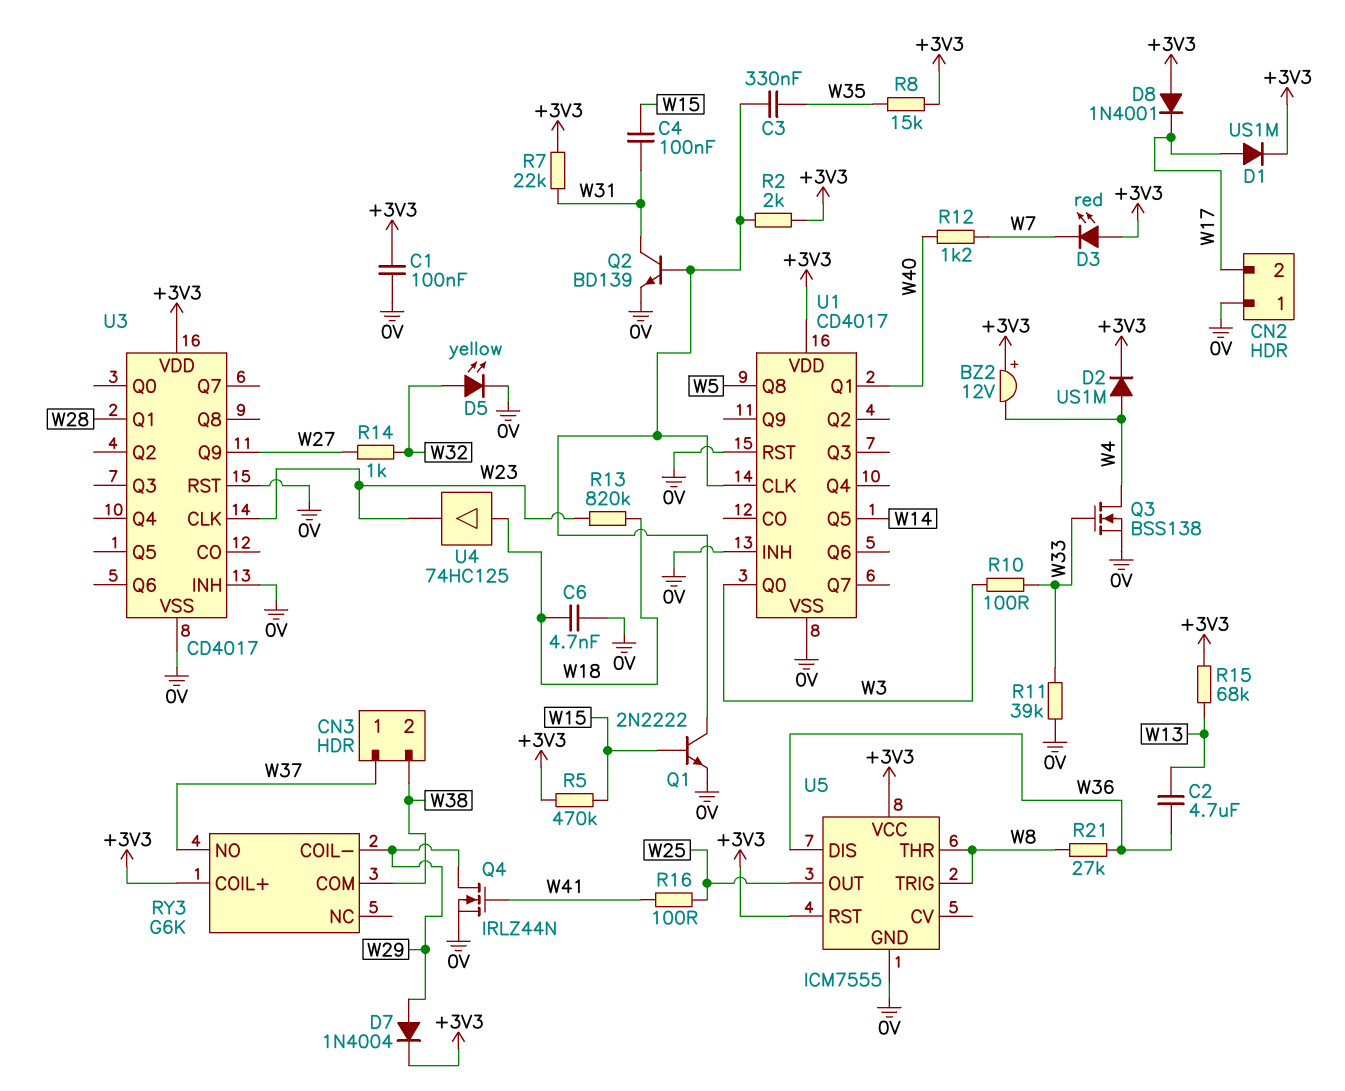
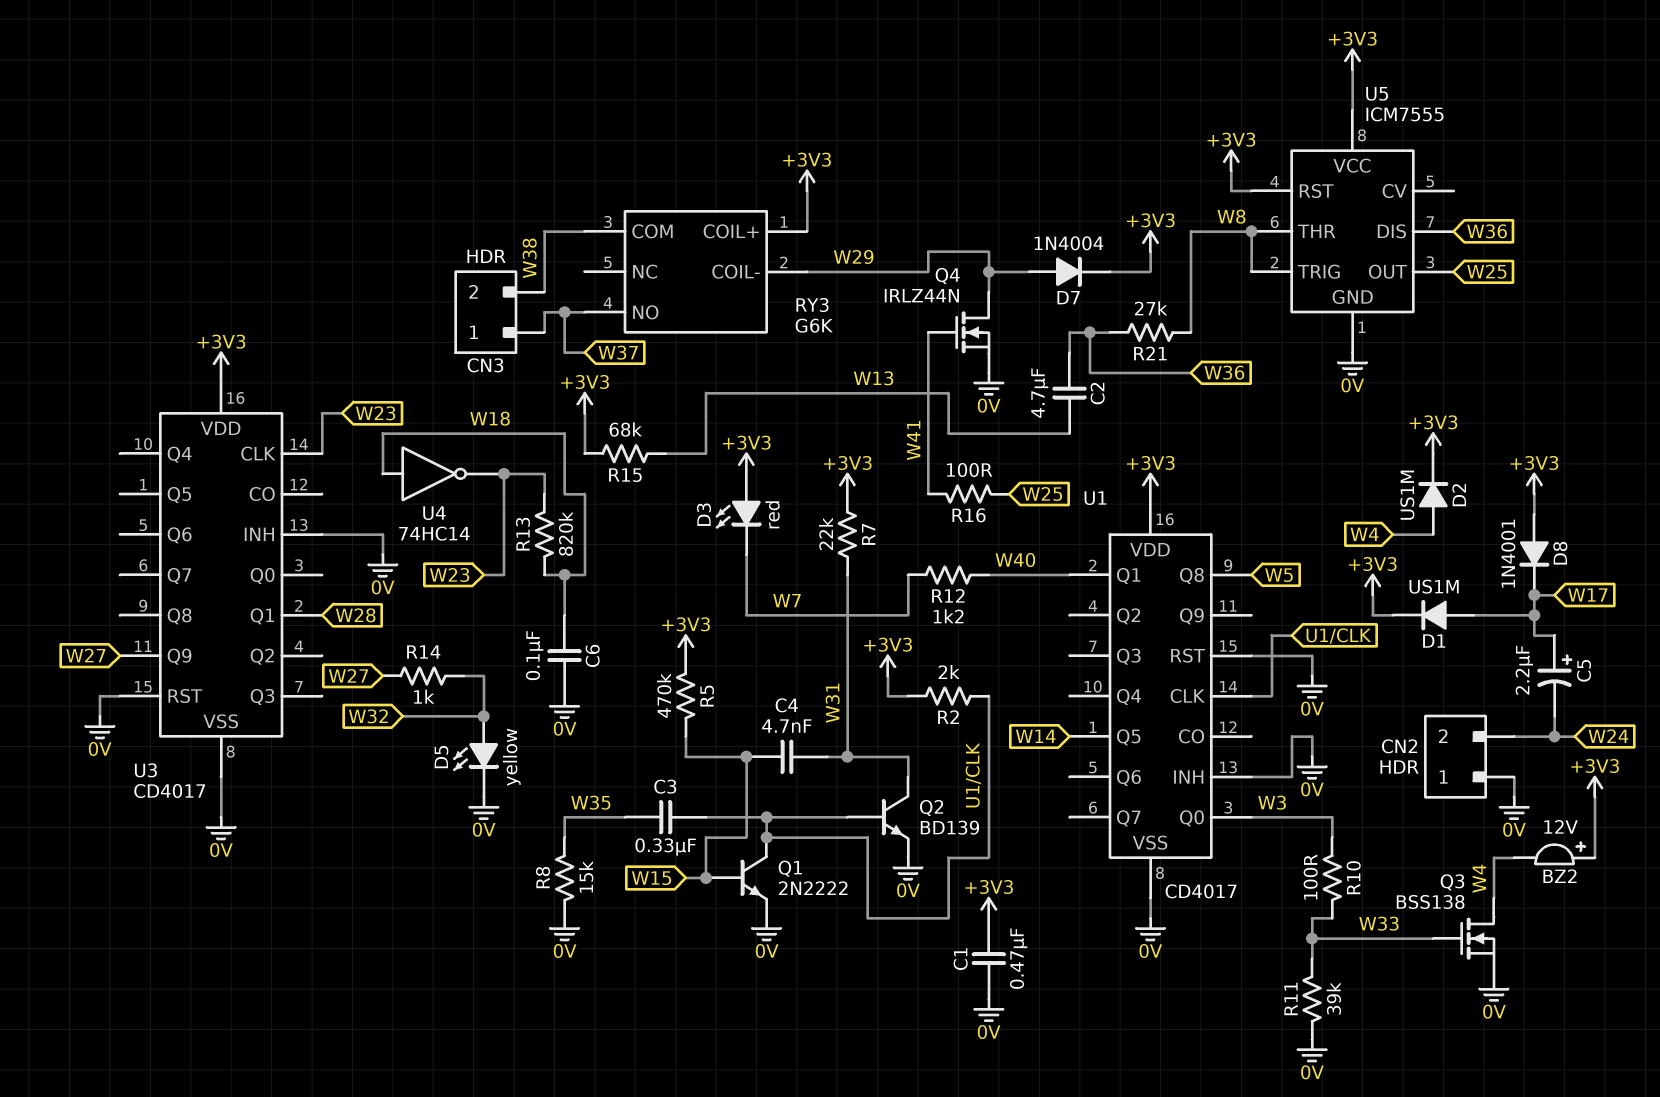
C1: 100nF (+3V3, 0V) -> 470nF (+3V3, 0V)
C4: 100nF (W15, W31) -> 4.7nF (W15, W31)
C5: none -> 2.2uF (plus W17, minus W24)
C6: 4.7nF (0V, W18) -> 100nF (0V, W18)
CN2 pin 2: W17 -> W24
R8: 15k (+3V3, W35) -> 15k (0V, W35)
U4: buffer 74HC125 (in W18, out W23) -> NOT 74HC14 (in W18, out W23)

